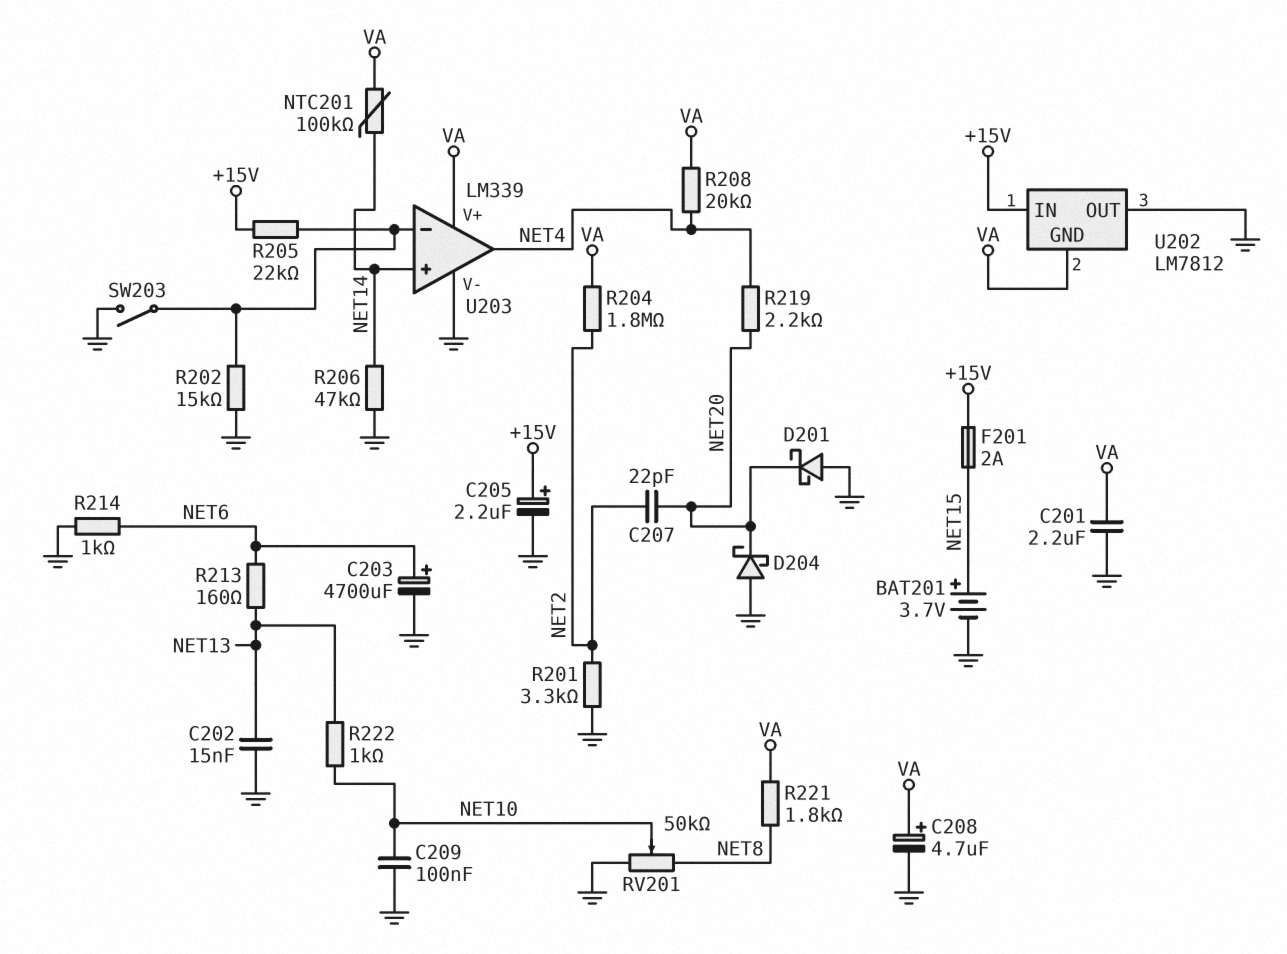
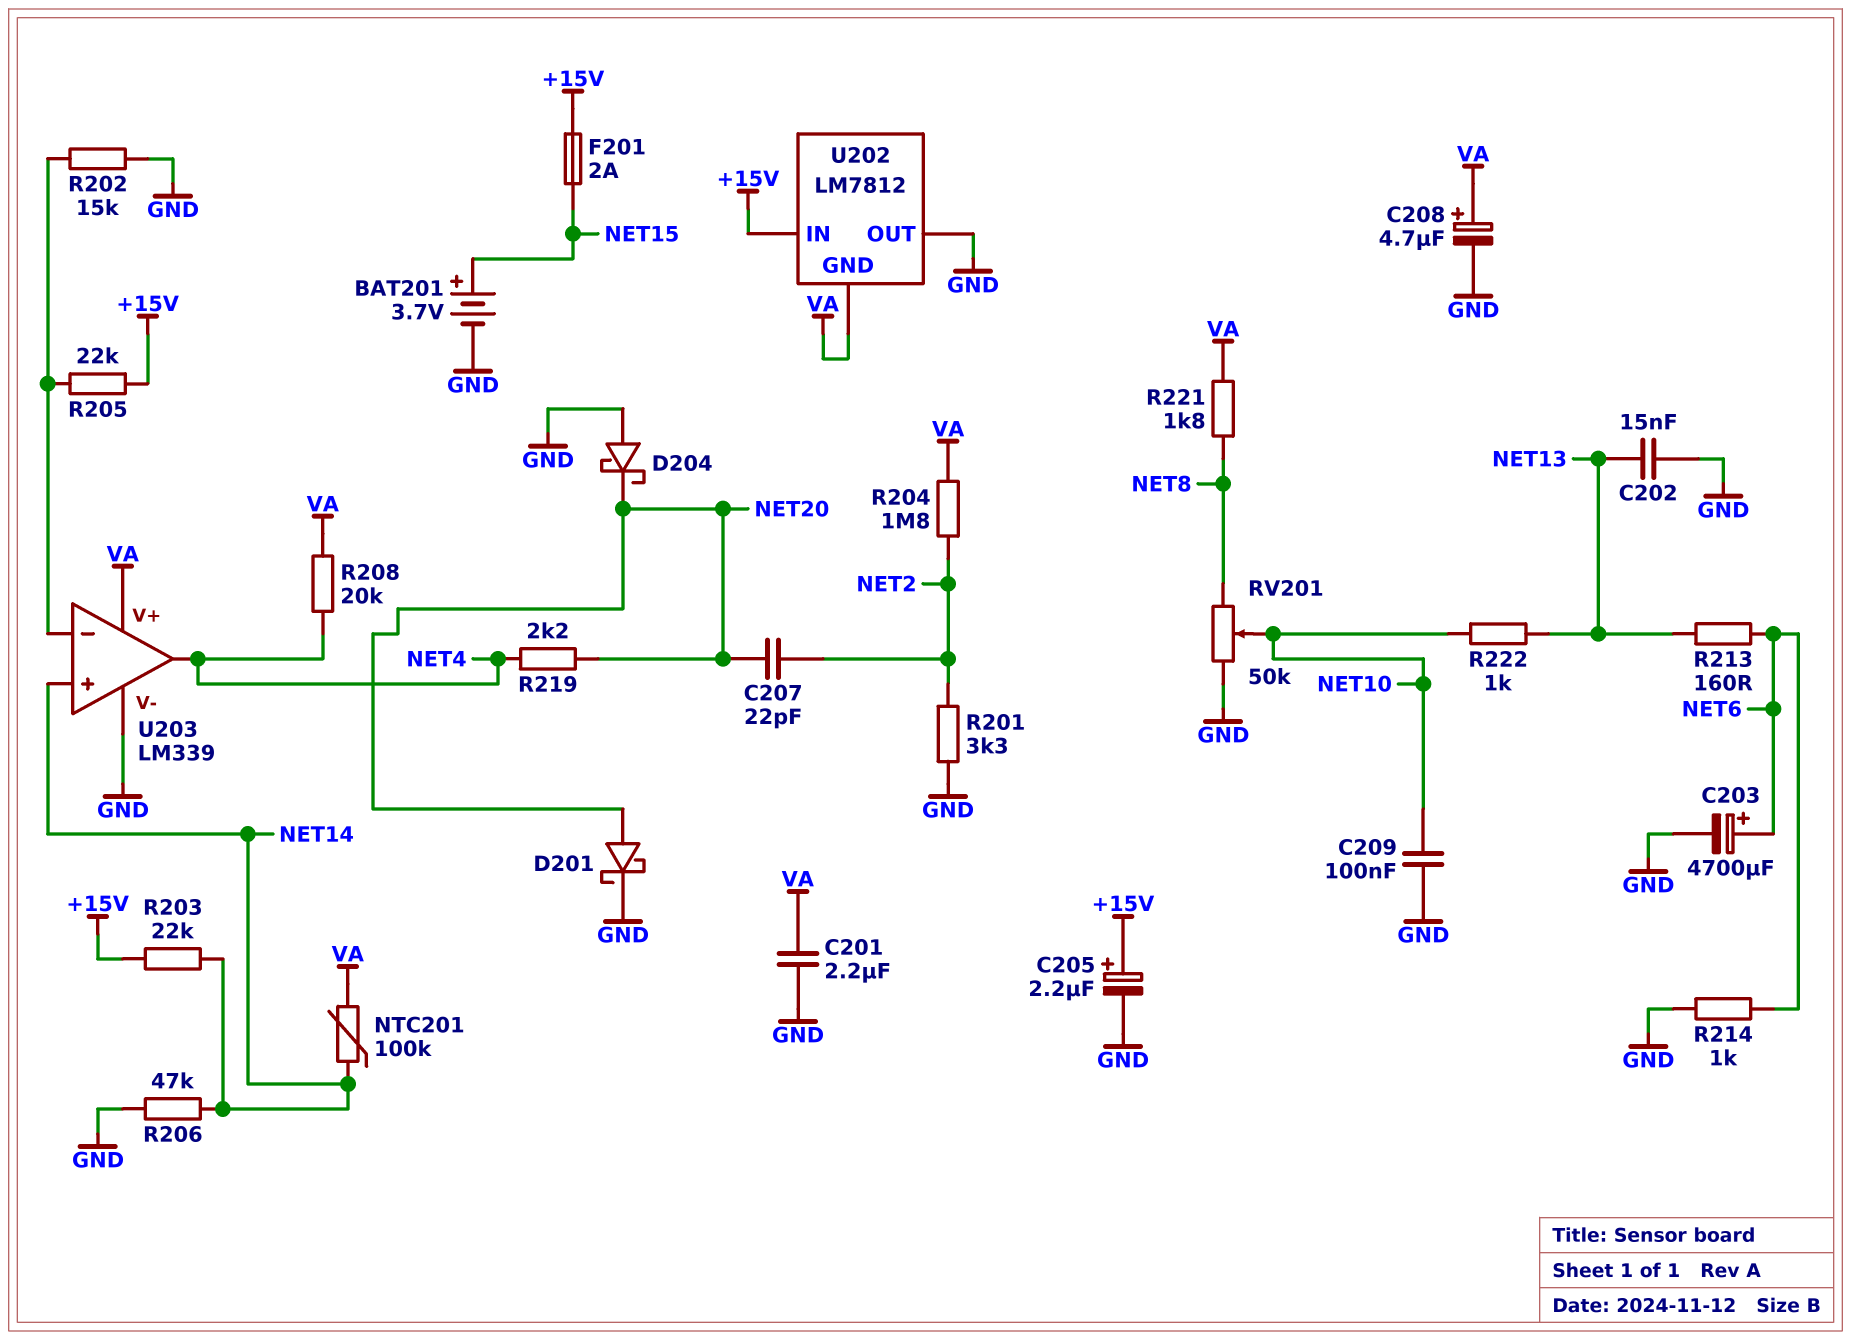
D201: schottky (A GND, K NET20) -> schottky (A NET20, K GND)
R203: none -> 22k (+15V, NET14)
SW203: switch (GND, U203/in-) -> none

